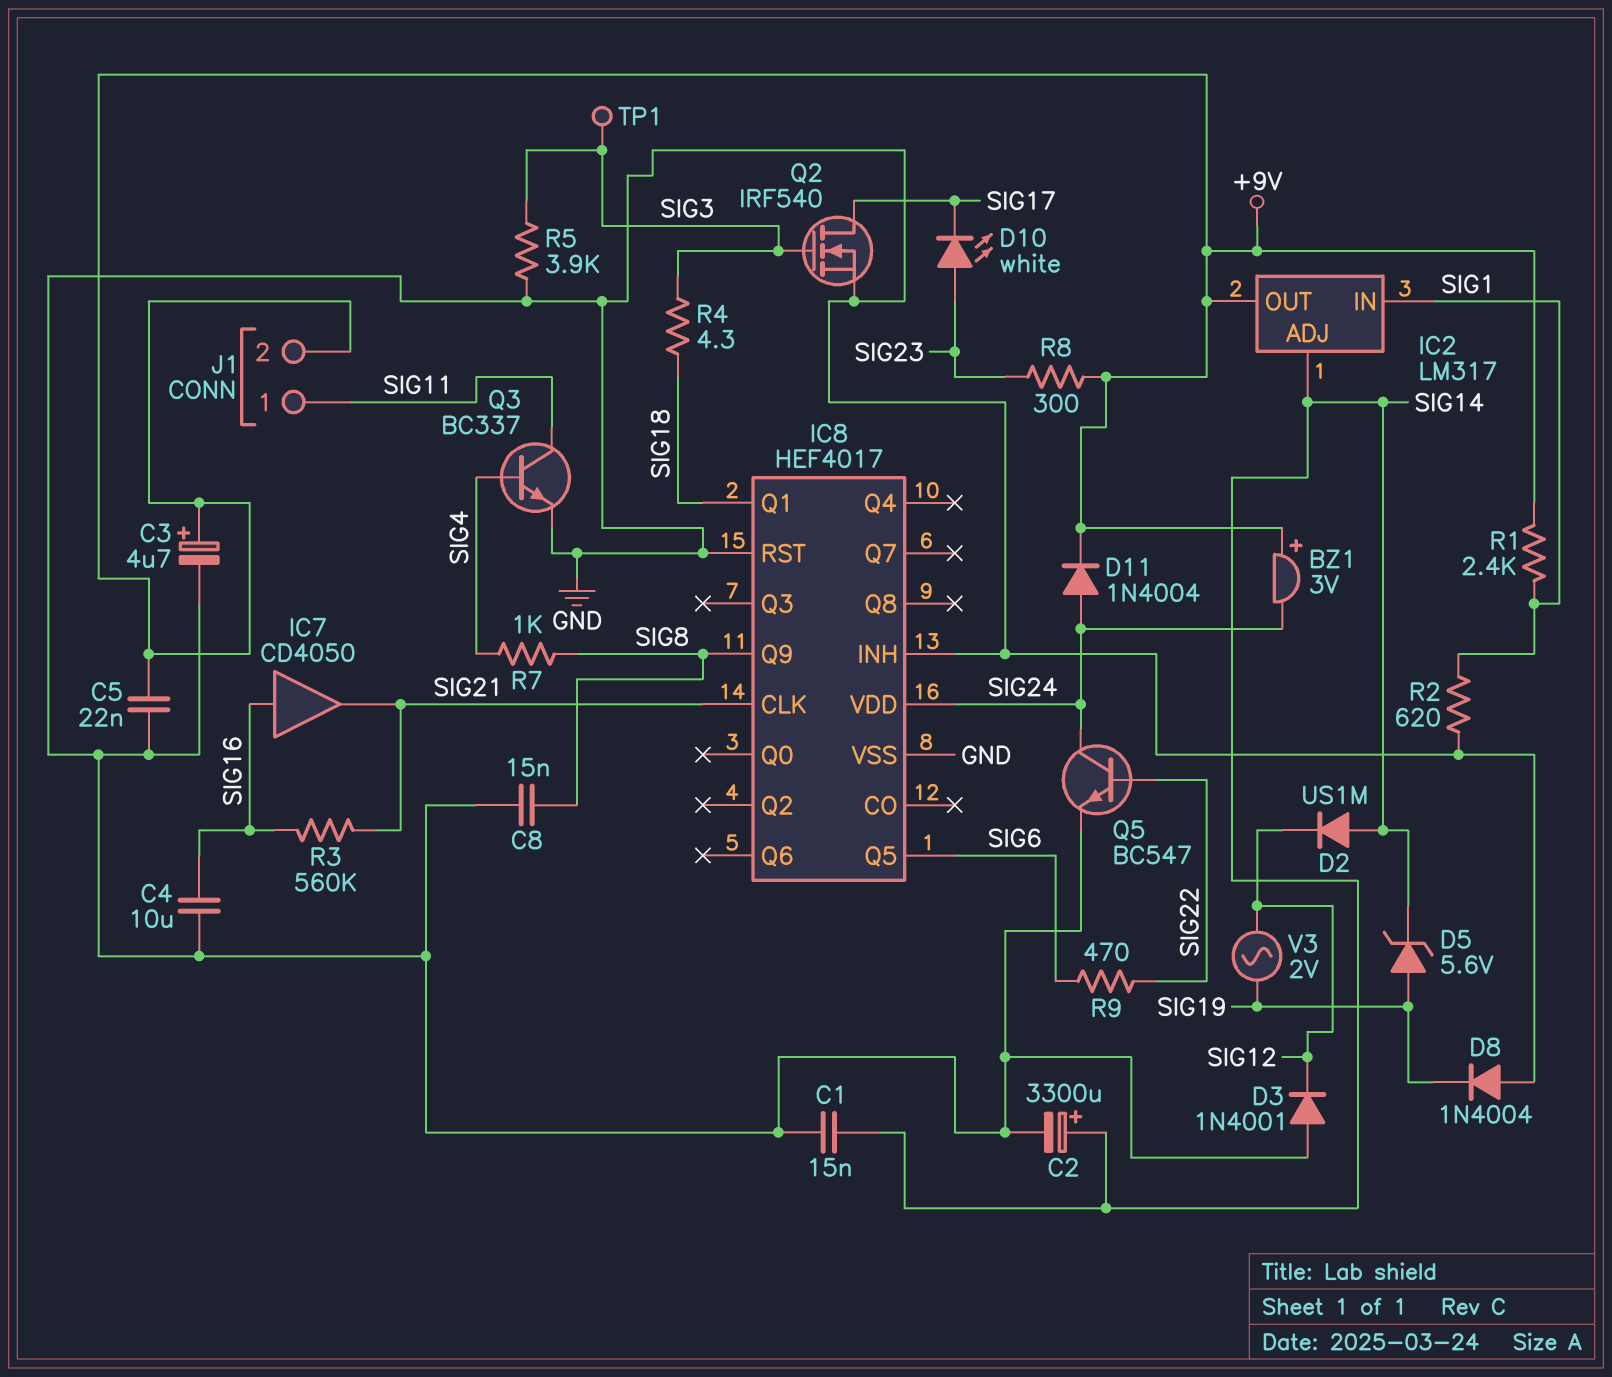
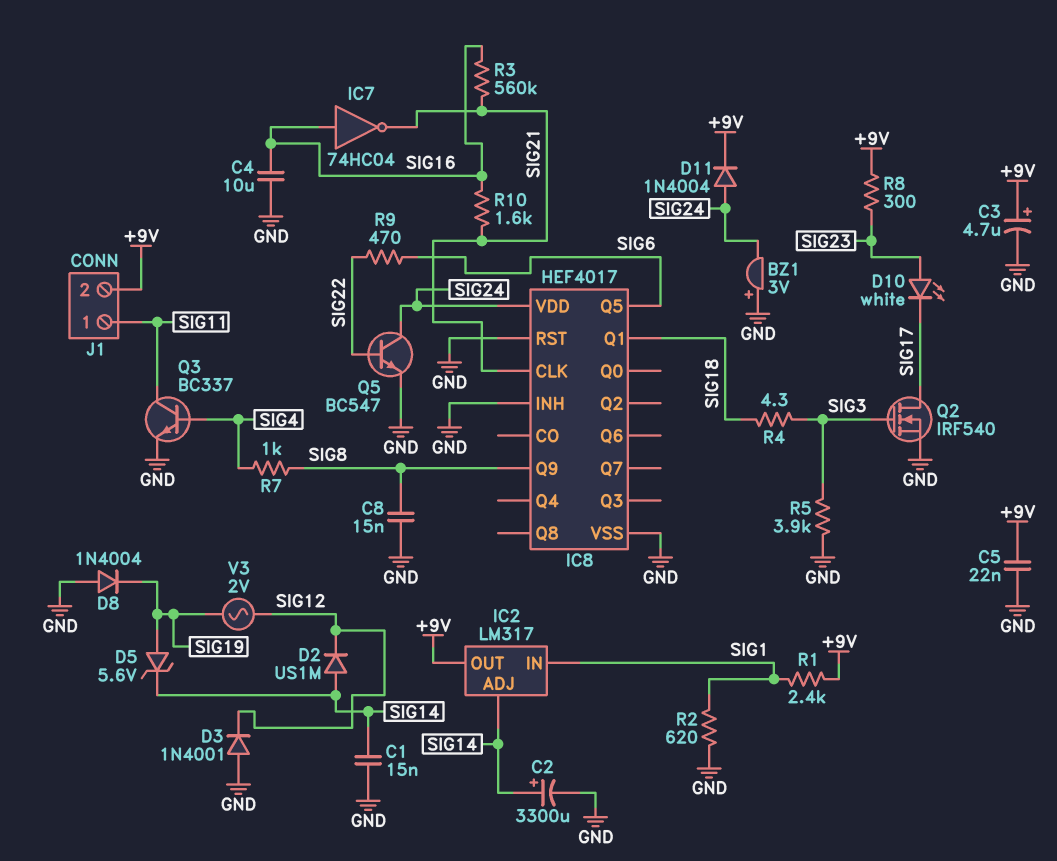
BZ1: buzzer 3V (plus +9V, minus SIG24) -> buzzer 3V (plus GND, minus SIG24)
IC7: buffer CD4050 (in SIG16, out SIG21) -> NOT 74HC04 (in SIG16, out SIG21)
R10: none -> 1.6k (SIG16, SIG21)
TP1: test point (SIG3) -> none

